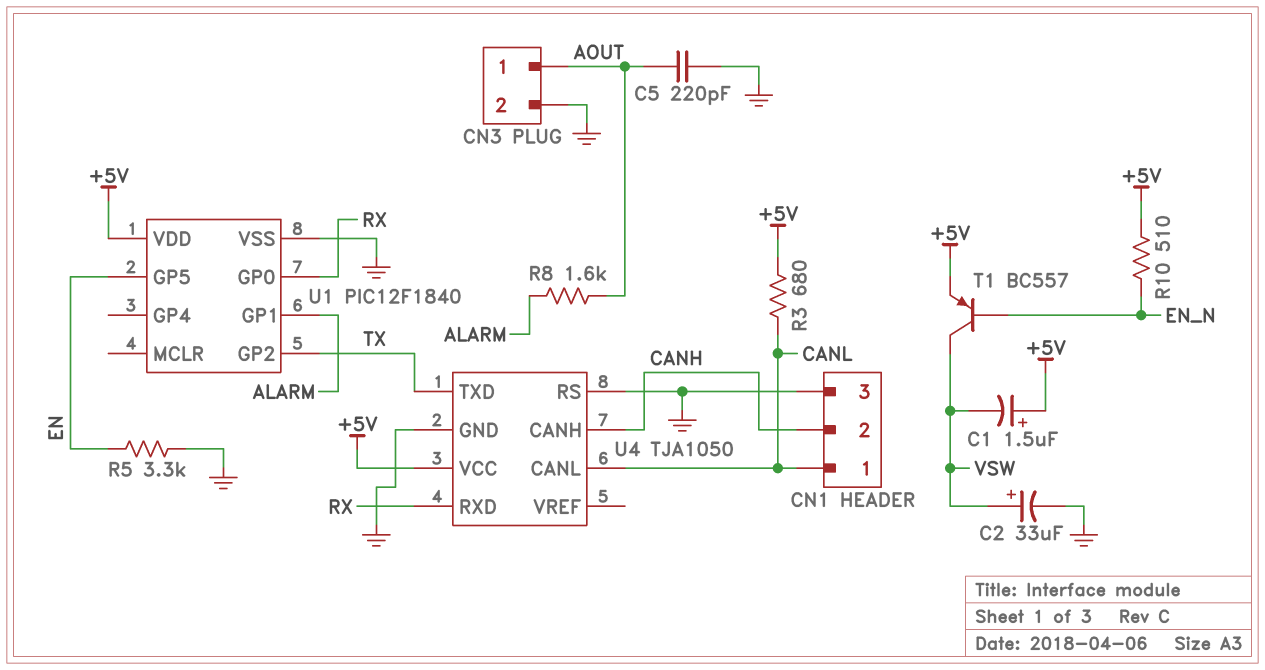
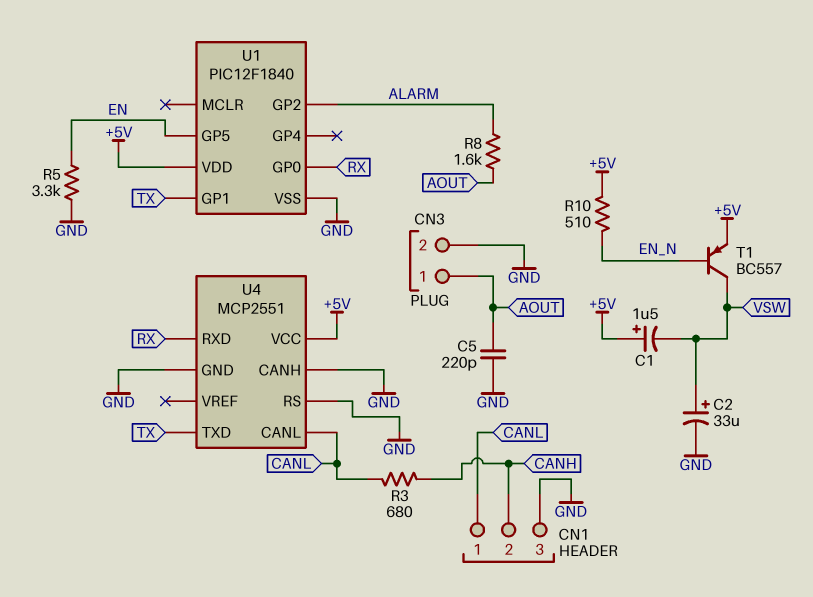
R3: 680 (+5V, CANL) -> 680 (CANH, CANL)
U1 pin GP1: ALARM -> TX
U1 pin GP2: TX -> ALARM
U4: TJA1050 -> MCP2551
U4 pin CANH: CANH -> GND

